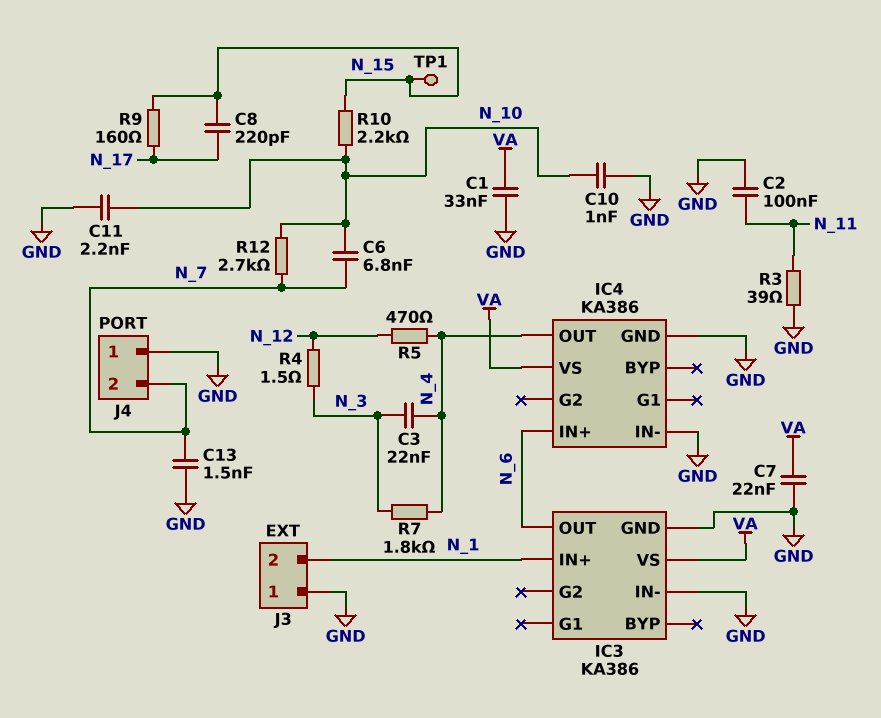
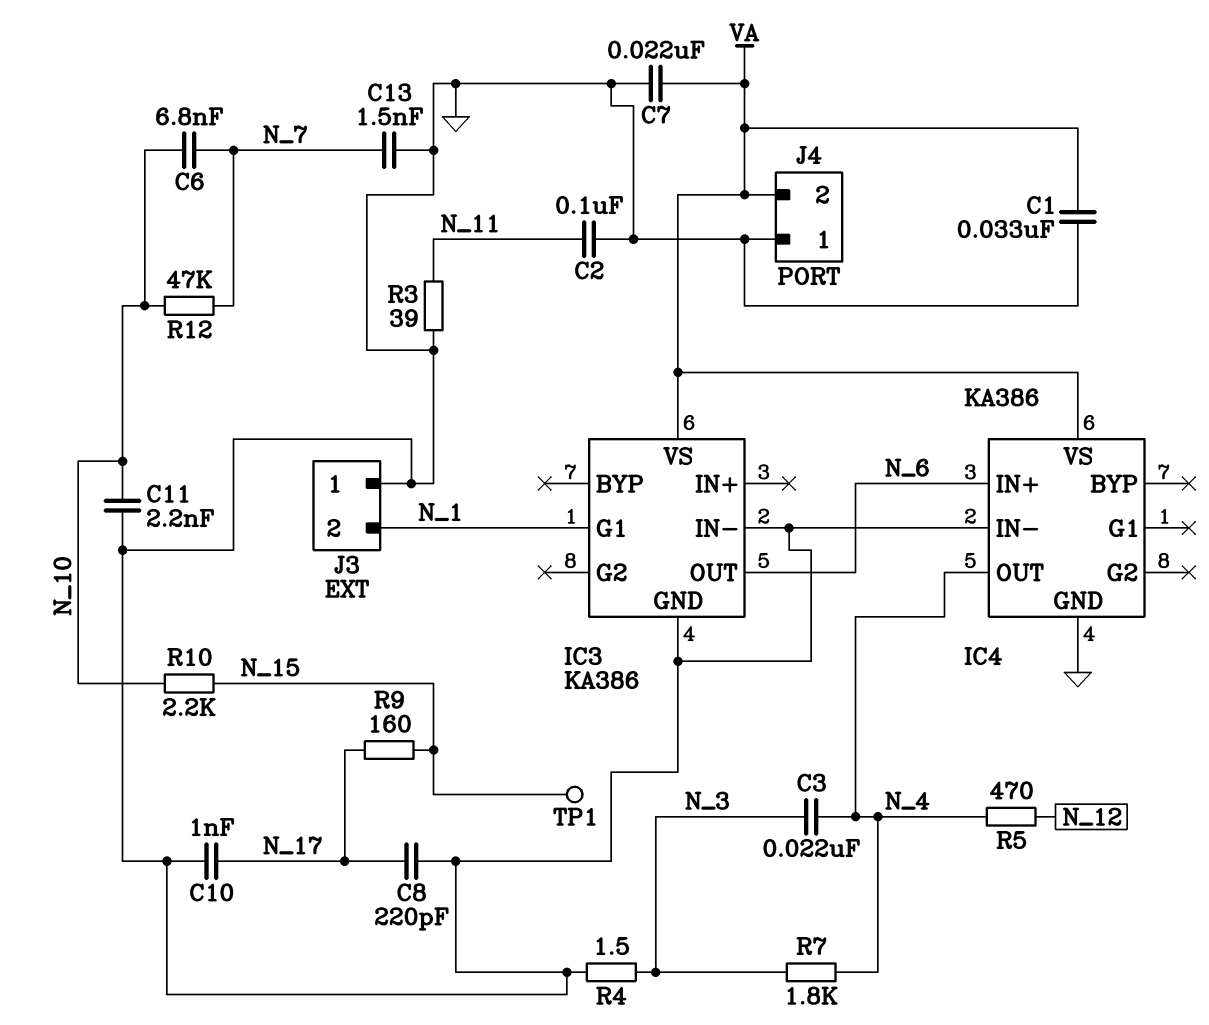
C8: 220pF (N_15, N_17) -> 220pF (GND, N_17)
C10: 1nF (GND, N_10) -> 1nF (GND, N_17)
IC3 pin G1: none -> N_1
IC3 pin IN+: N_1 -> none
J4 pin 2: N_7 -> VA
R4: 1.5 (N_3, N_12) -> 1.5 (GND, N_3)
R12: 2.7k (N_7, N_10) -> 47k (N_7, N_10)

